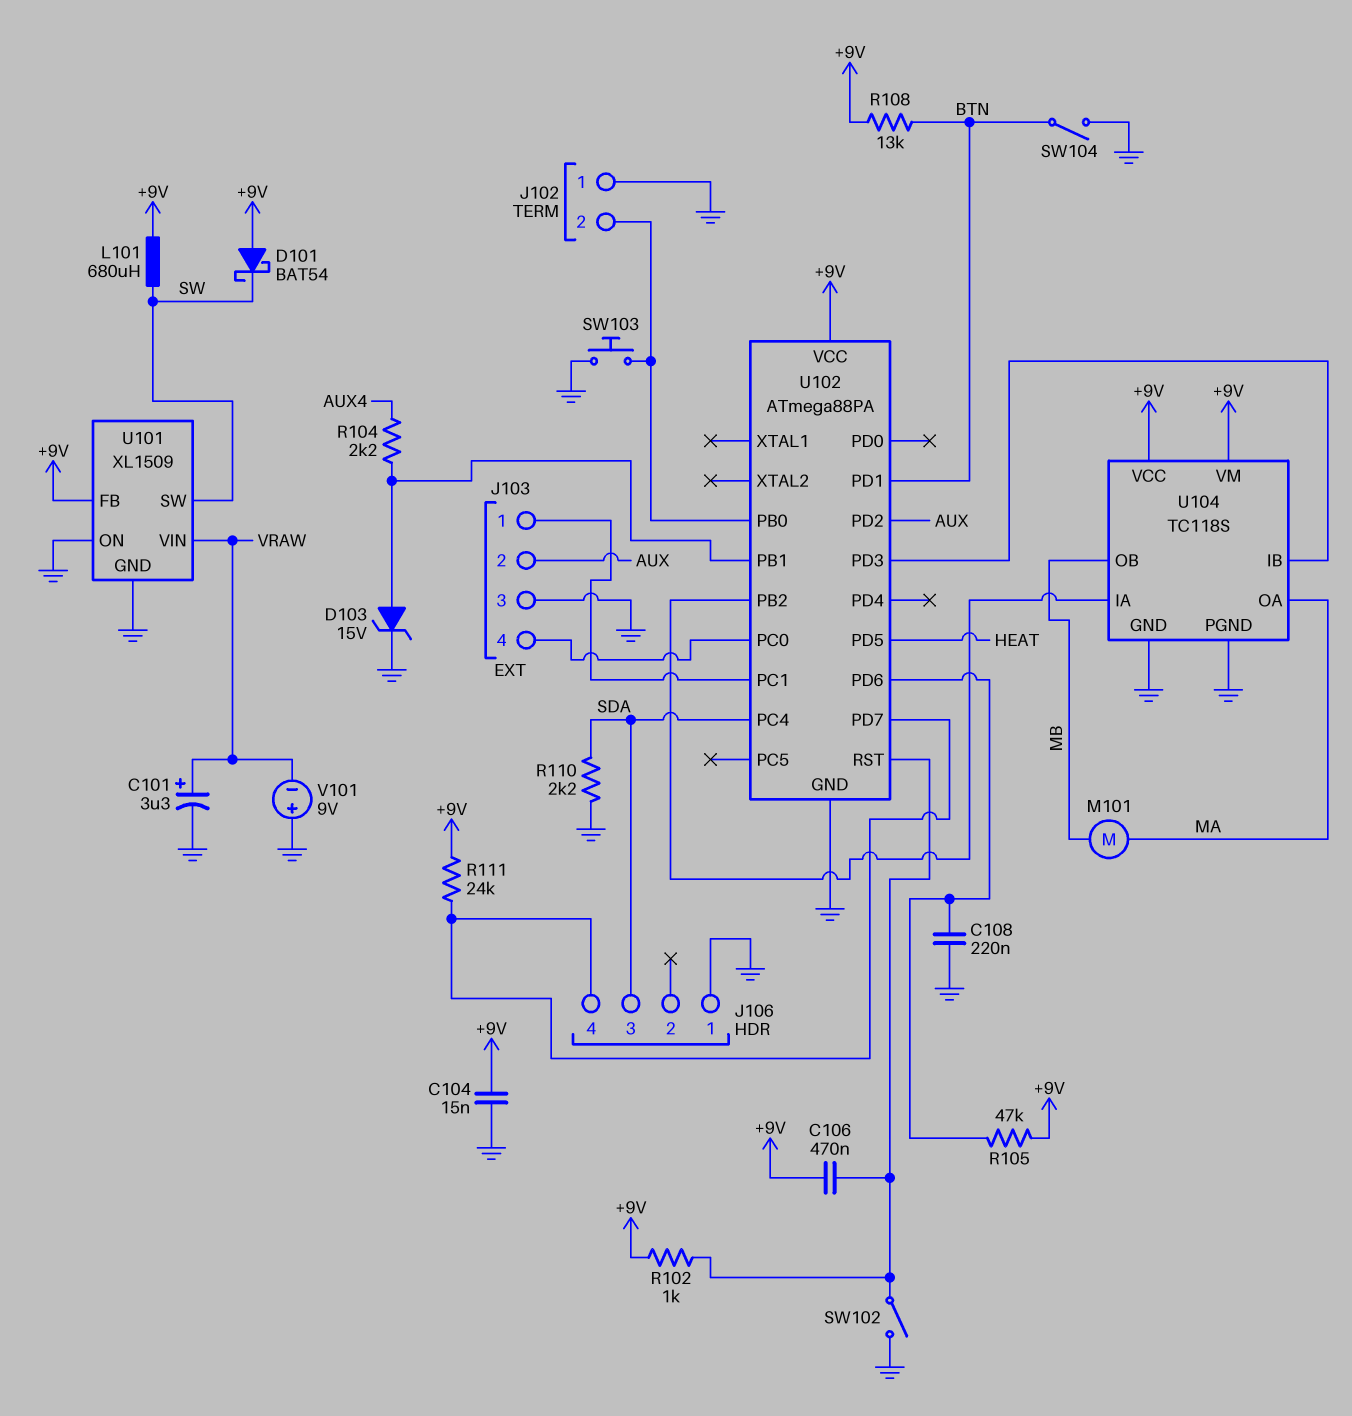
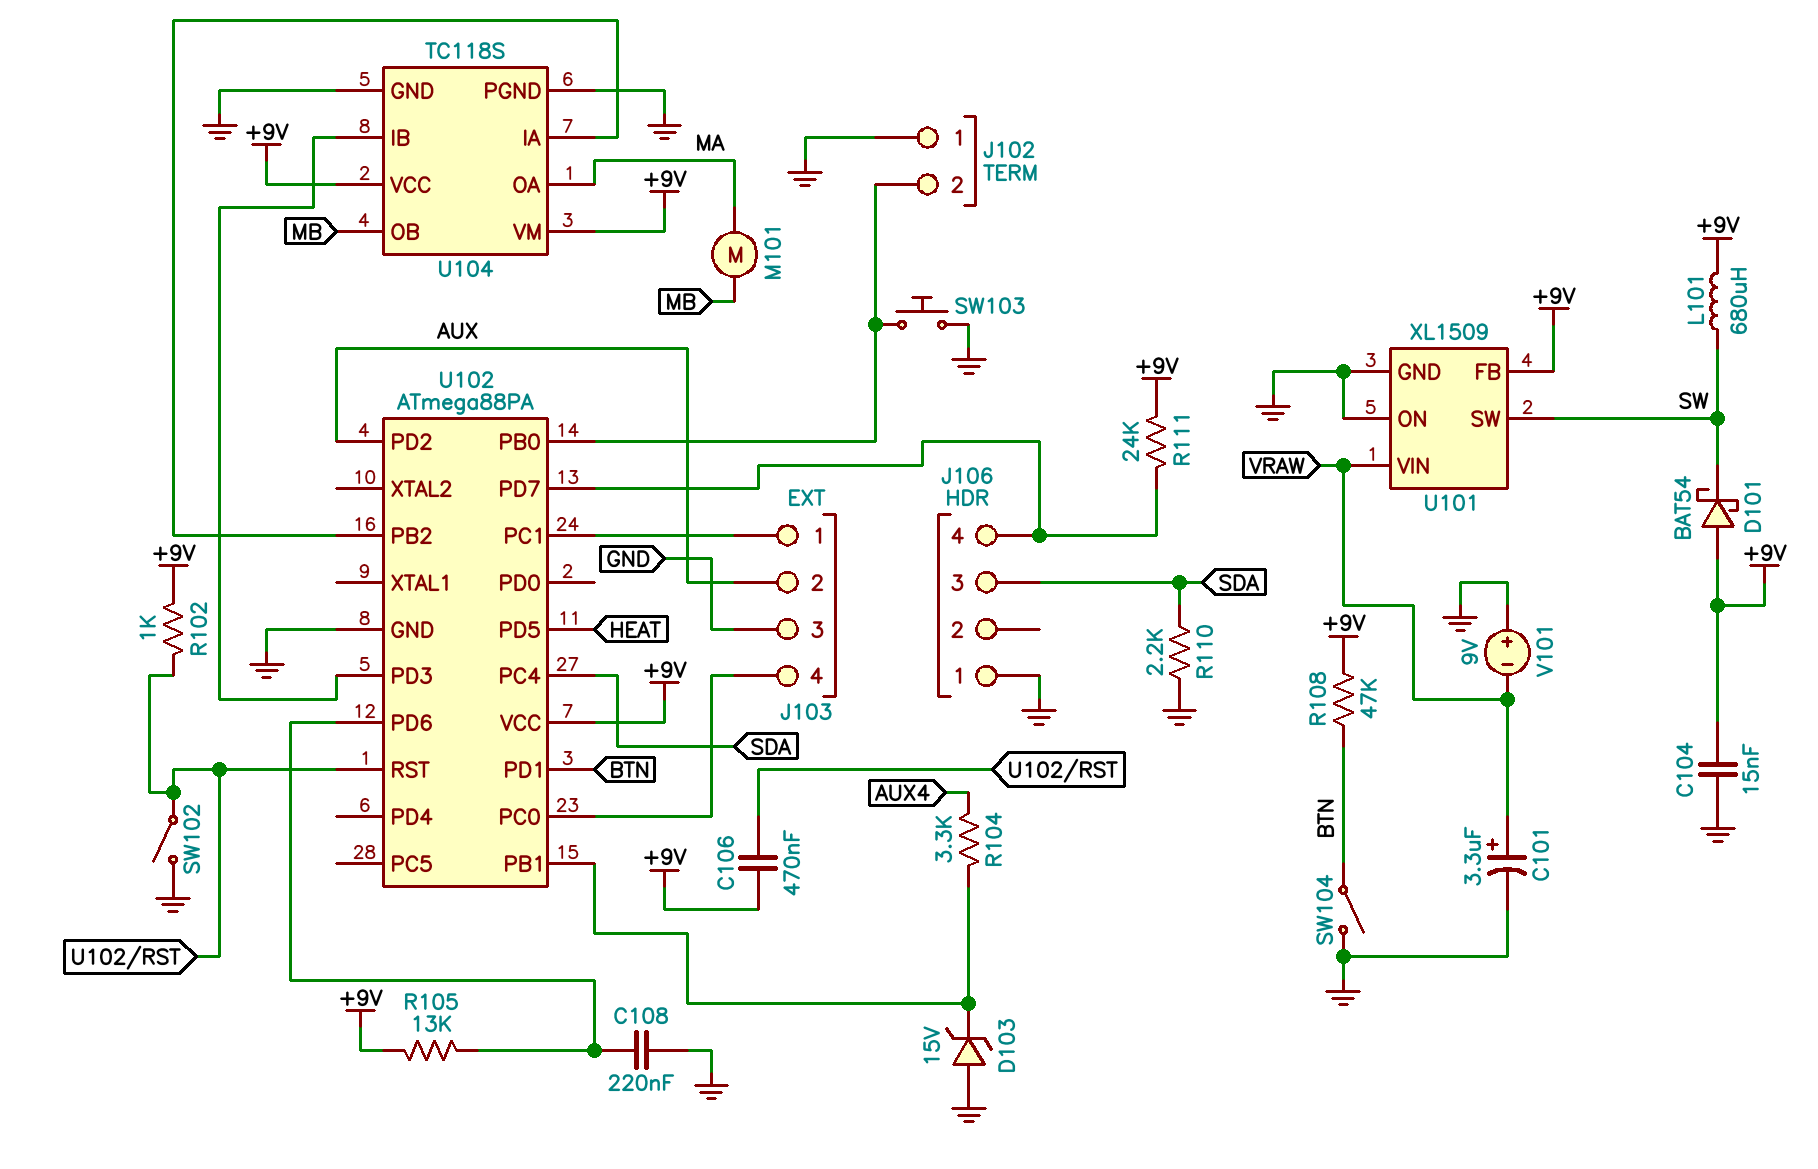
D103: zener 15V (A U102/PB1, K GND) -> zener 15V (A GND, K U102/PB1)
R104: 2.2k (AUX4, U102/PB1) -> 3.3k (AUX4, U102/PB1)
R105: 47k (+9V, U102/PD6) -> 13k (+9V, U102/PD6)
R108: 13k (+9V, BTN) -> 47k (+9V, BTN)

